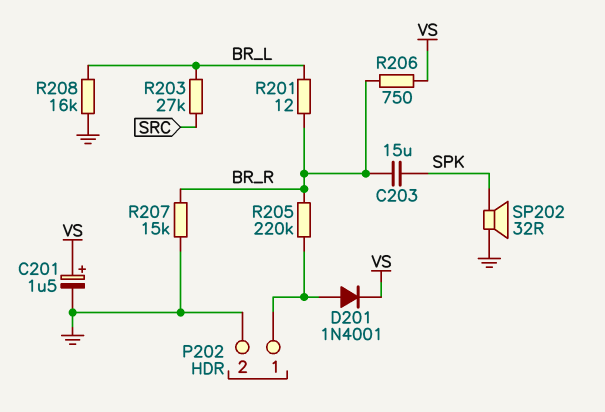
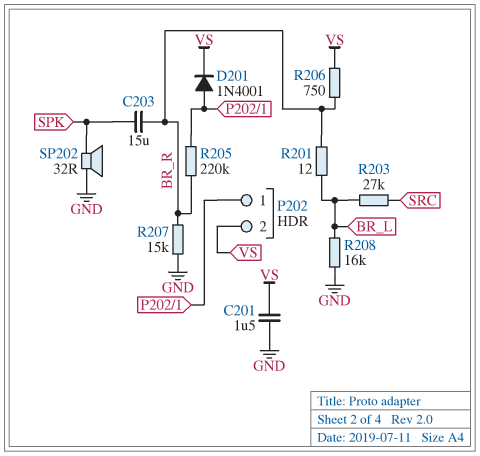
C201: 1.5uF (plus VS, minus GND) -> 1.5uF (GND, VS)
P202 pin 2: GND -> VS

